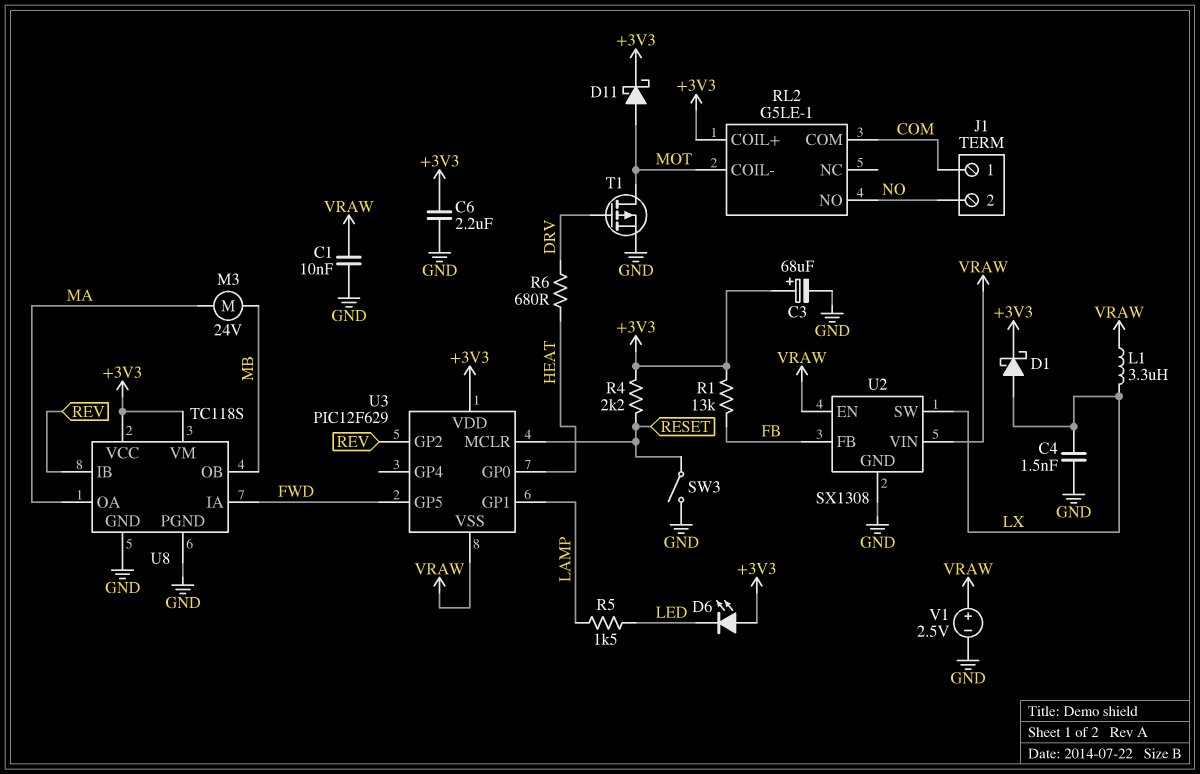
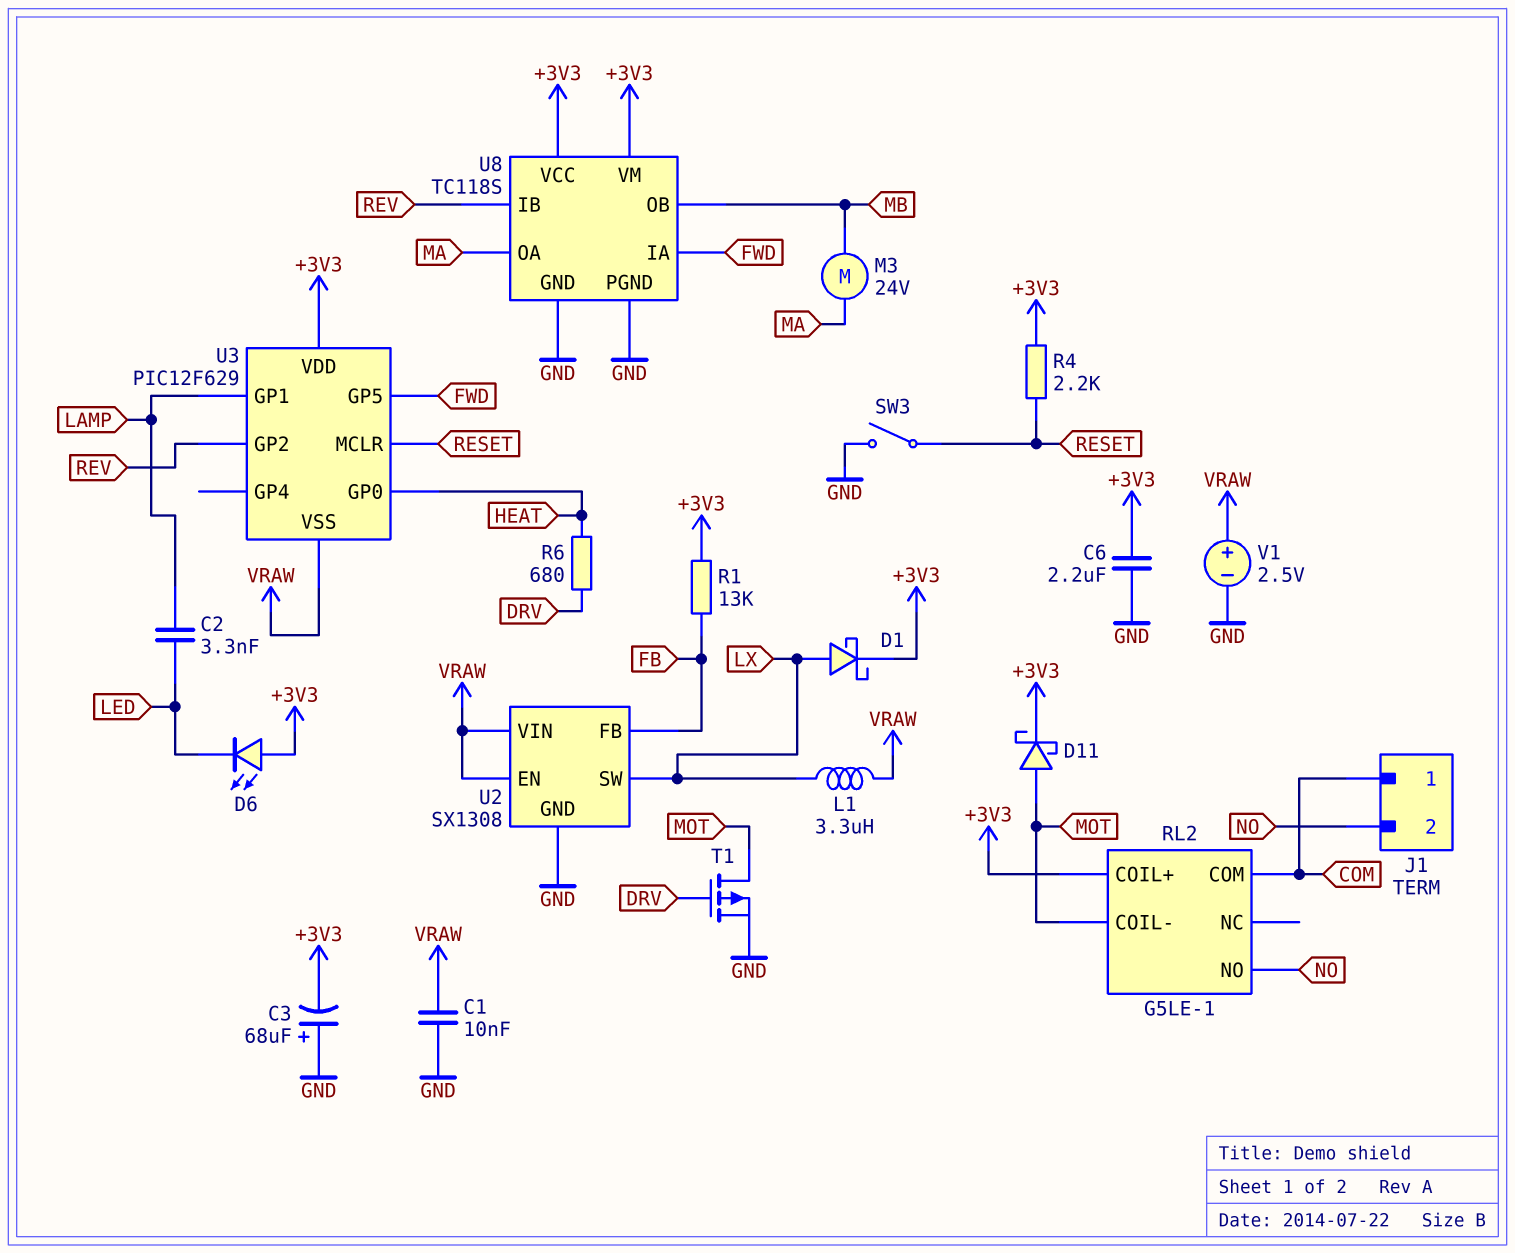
C2: none -> 3.3nF (LAMP, LED)
C3: 68uF (plus +3V3, minus GND) -> 68uF (plus GND, minus +3V3)
C4: 1.5nF (GND, LX) -> none
R5: 1.5k (LAMP, LED) -> none

